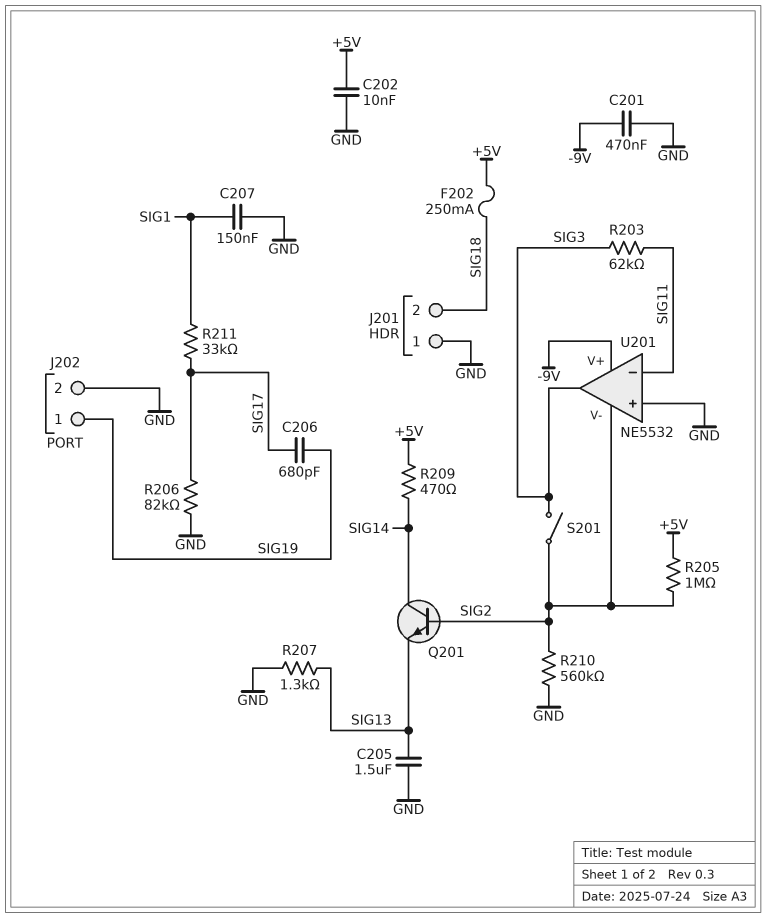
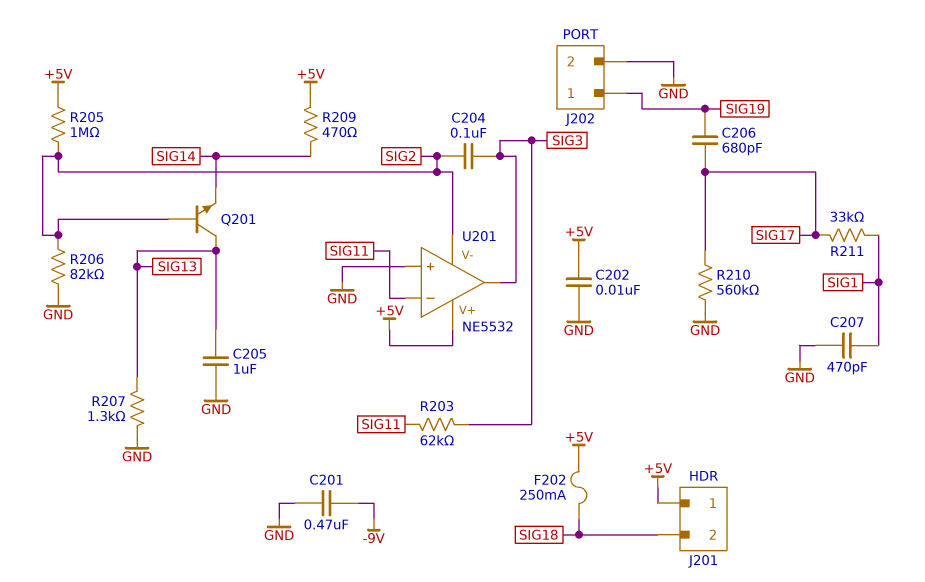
C204: none -> 100nF (SIG2, SIG3)
C205: 1.5uF (GND, SIG13) -> 1uF (GND, SIG13)
C207: 150nF (GND, SIG1) -> 470pF (GND, SIG1)
J201 pin 1: GND -> +5V
Q201: NPN (B SIG2, C SIG14, E SIG13) -> NPN (B SIG2, C SIG13, E SIG14)
R206: 82k (GND, SIG17) -> 82k (GND, SIG2)
R210: 560k (GND, SIG2) -> 560k (GND, SIG17)
S201: switch (SIG2, SIG3) -> none
U201 pin V+: -9V -> +5V

